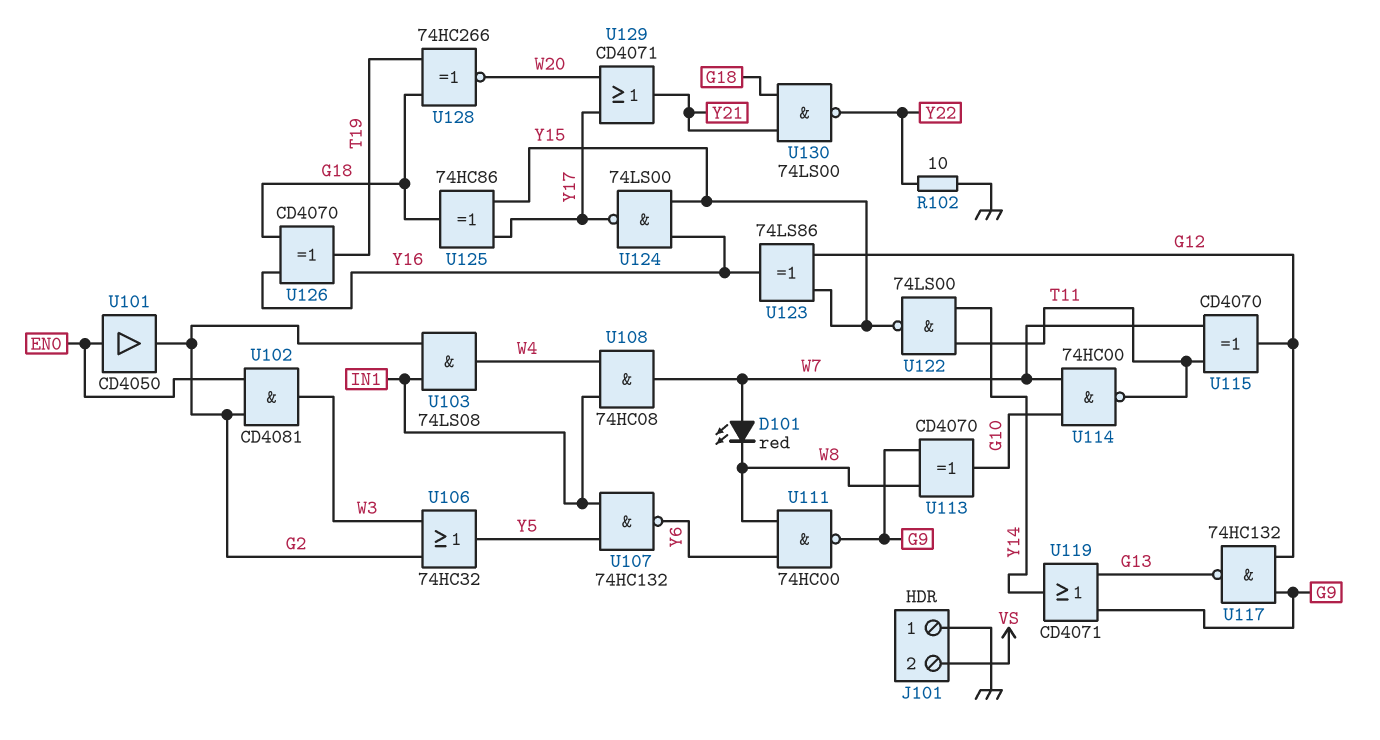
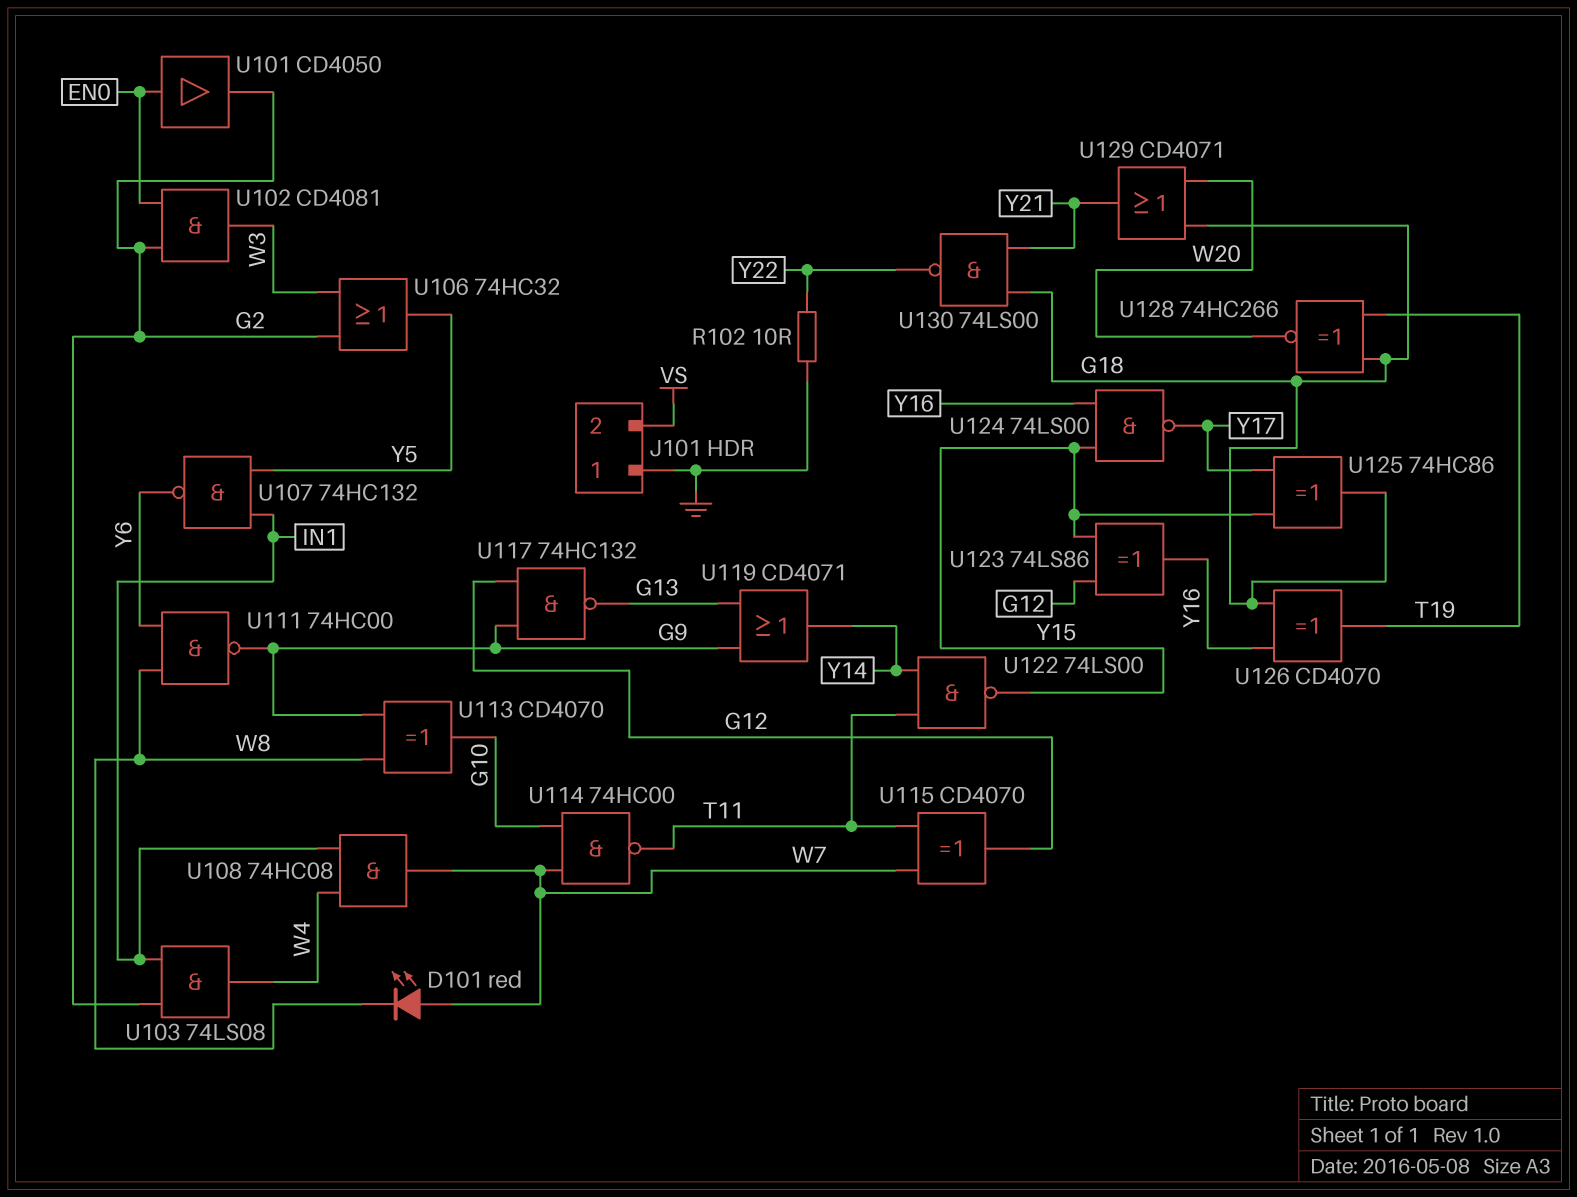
U129: OR CD4071 (in W20, in Y17, out Y21) -> OR CD4071 (in G18, in W20, out Y21)

